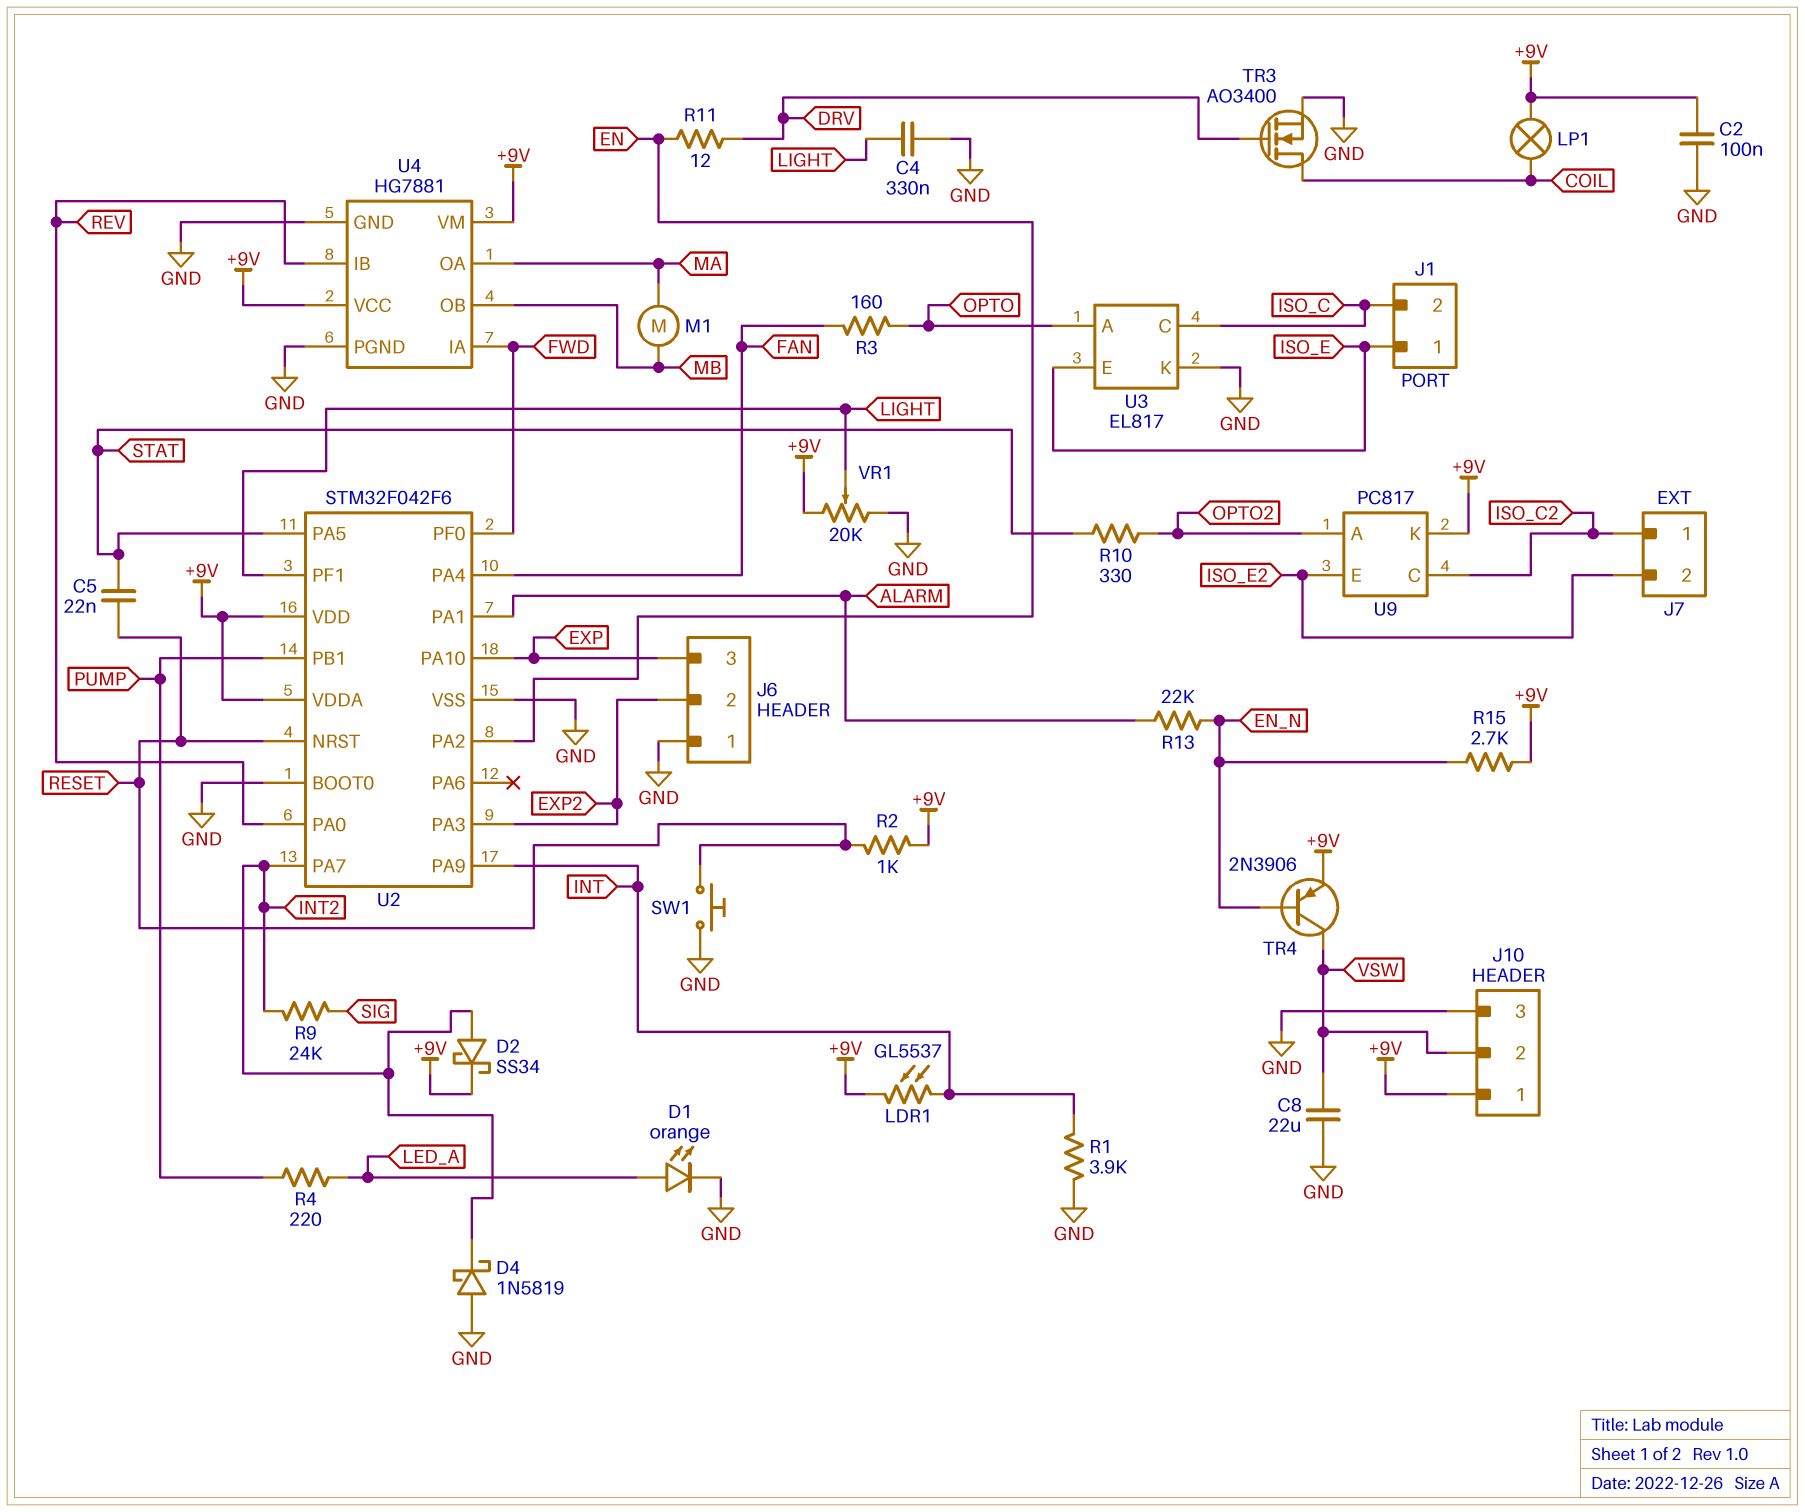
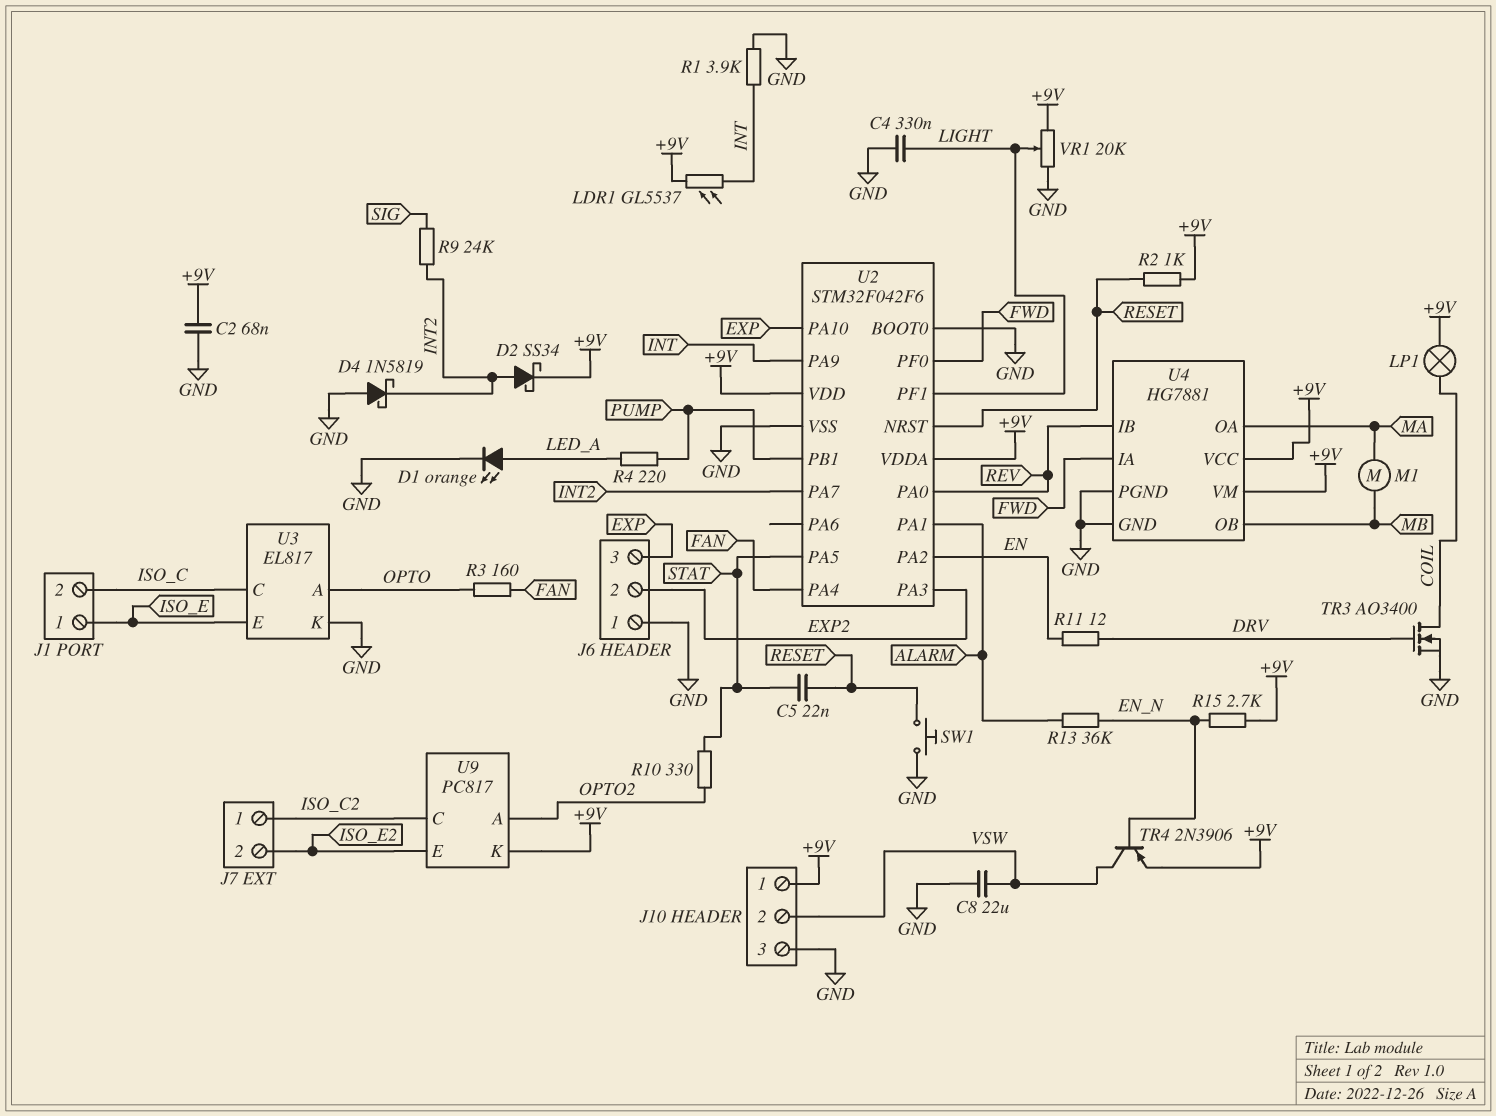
C2: 100nF (+9V, GND) -> 68nF (+9V, GND)
R13: 22k (ALARM, EN_N) -> 36k (ALARM, EN_N)

